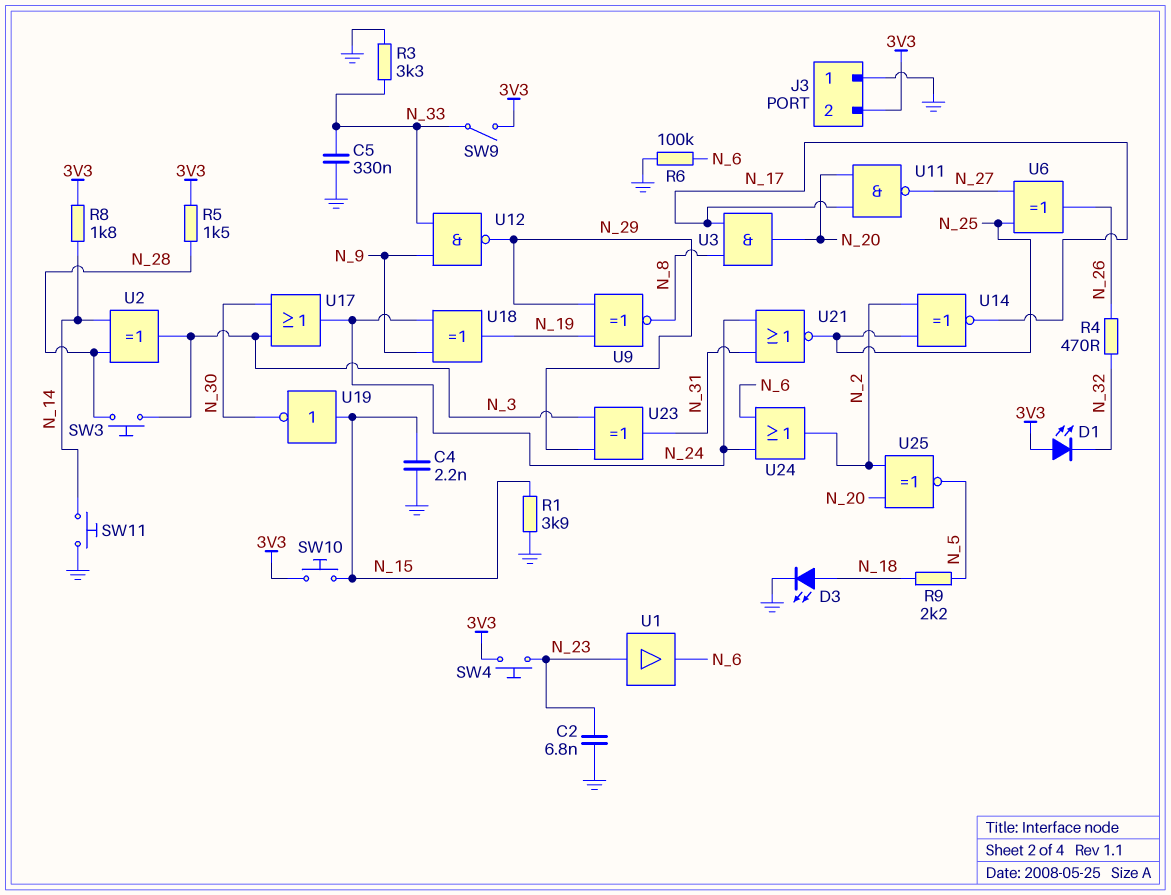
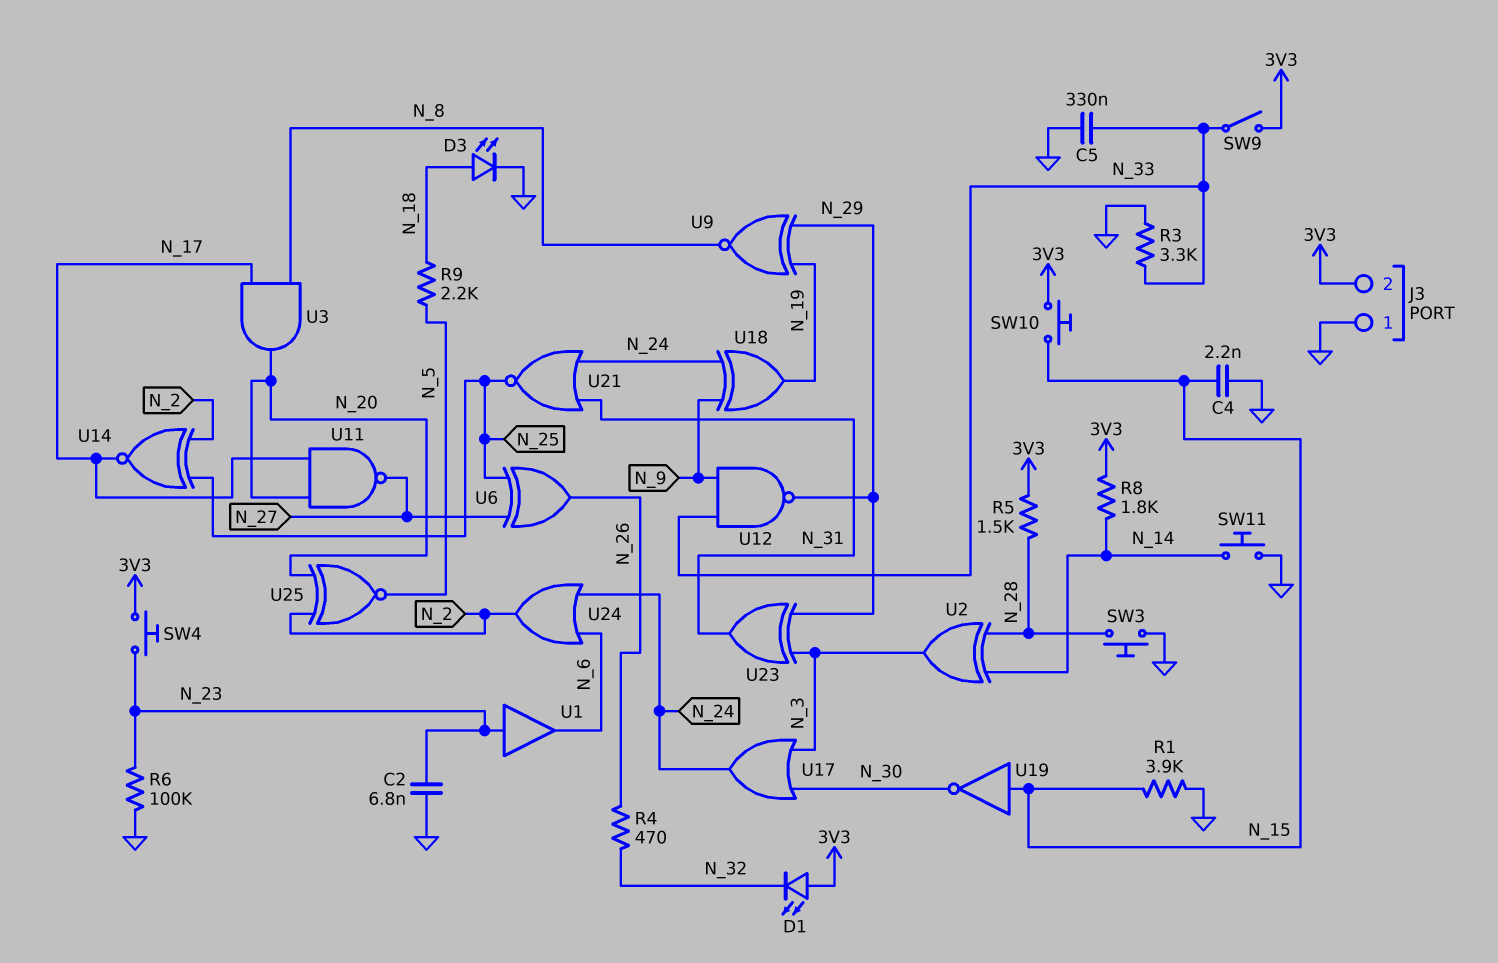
R6: 100k (GND, N_6) -> 100k (GND, N_23)
SW3: button (N_3, N_28) -> button (GND, N_28)

